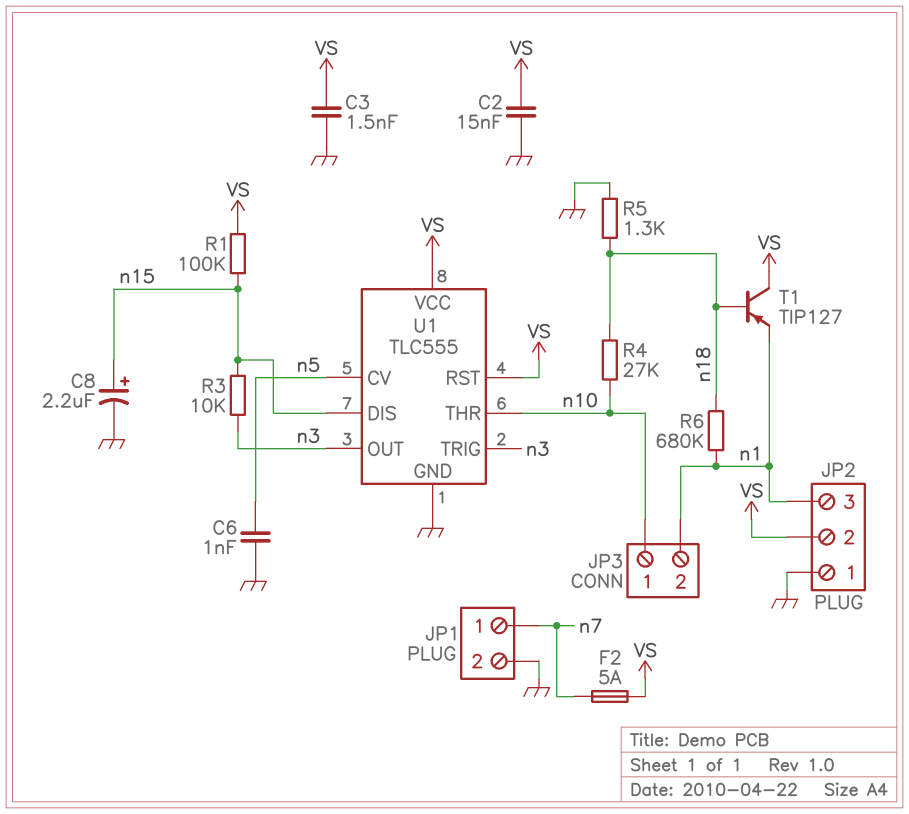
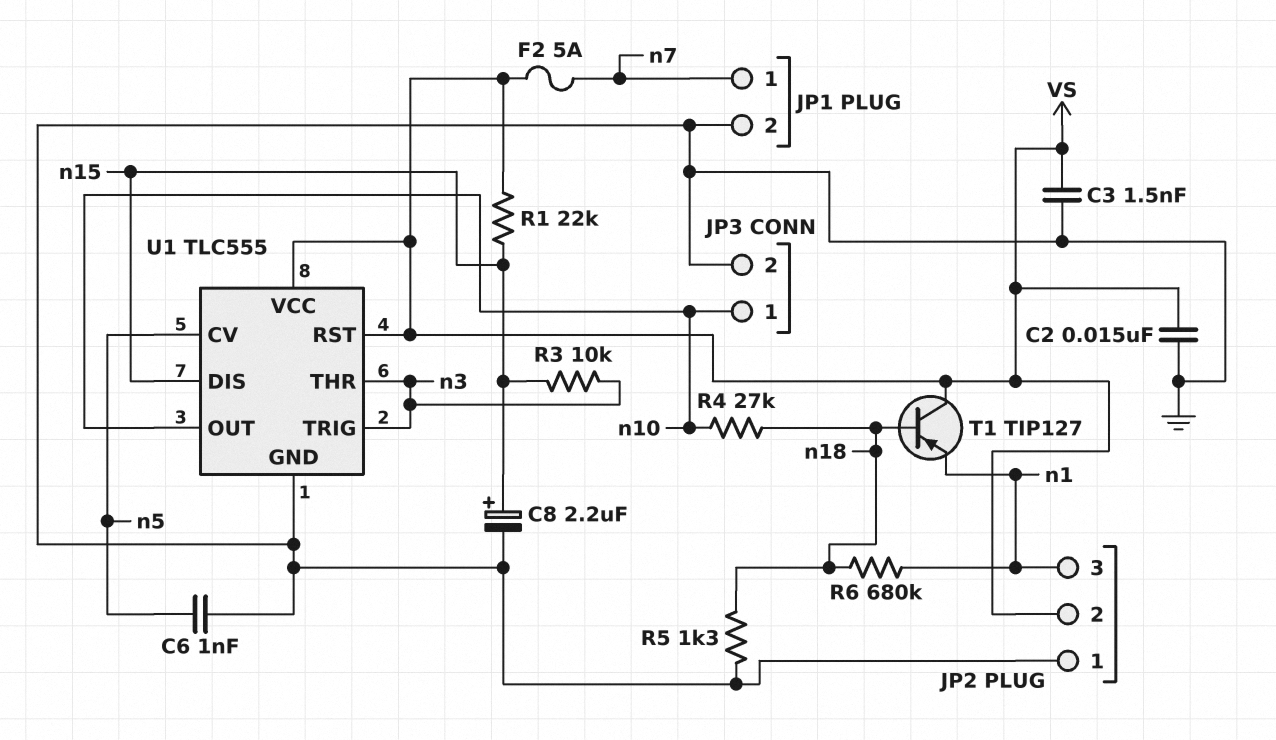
JP3 pin 2: n1 -> GND
R1: 100k (VS, n15) -> 22k (VS, n15)
U1 pin OUT: n3 -> n10
U1 pin THR: n10 -> n3

